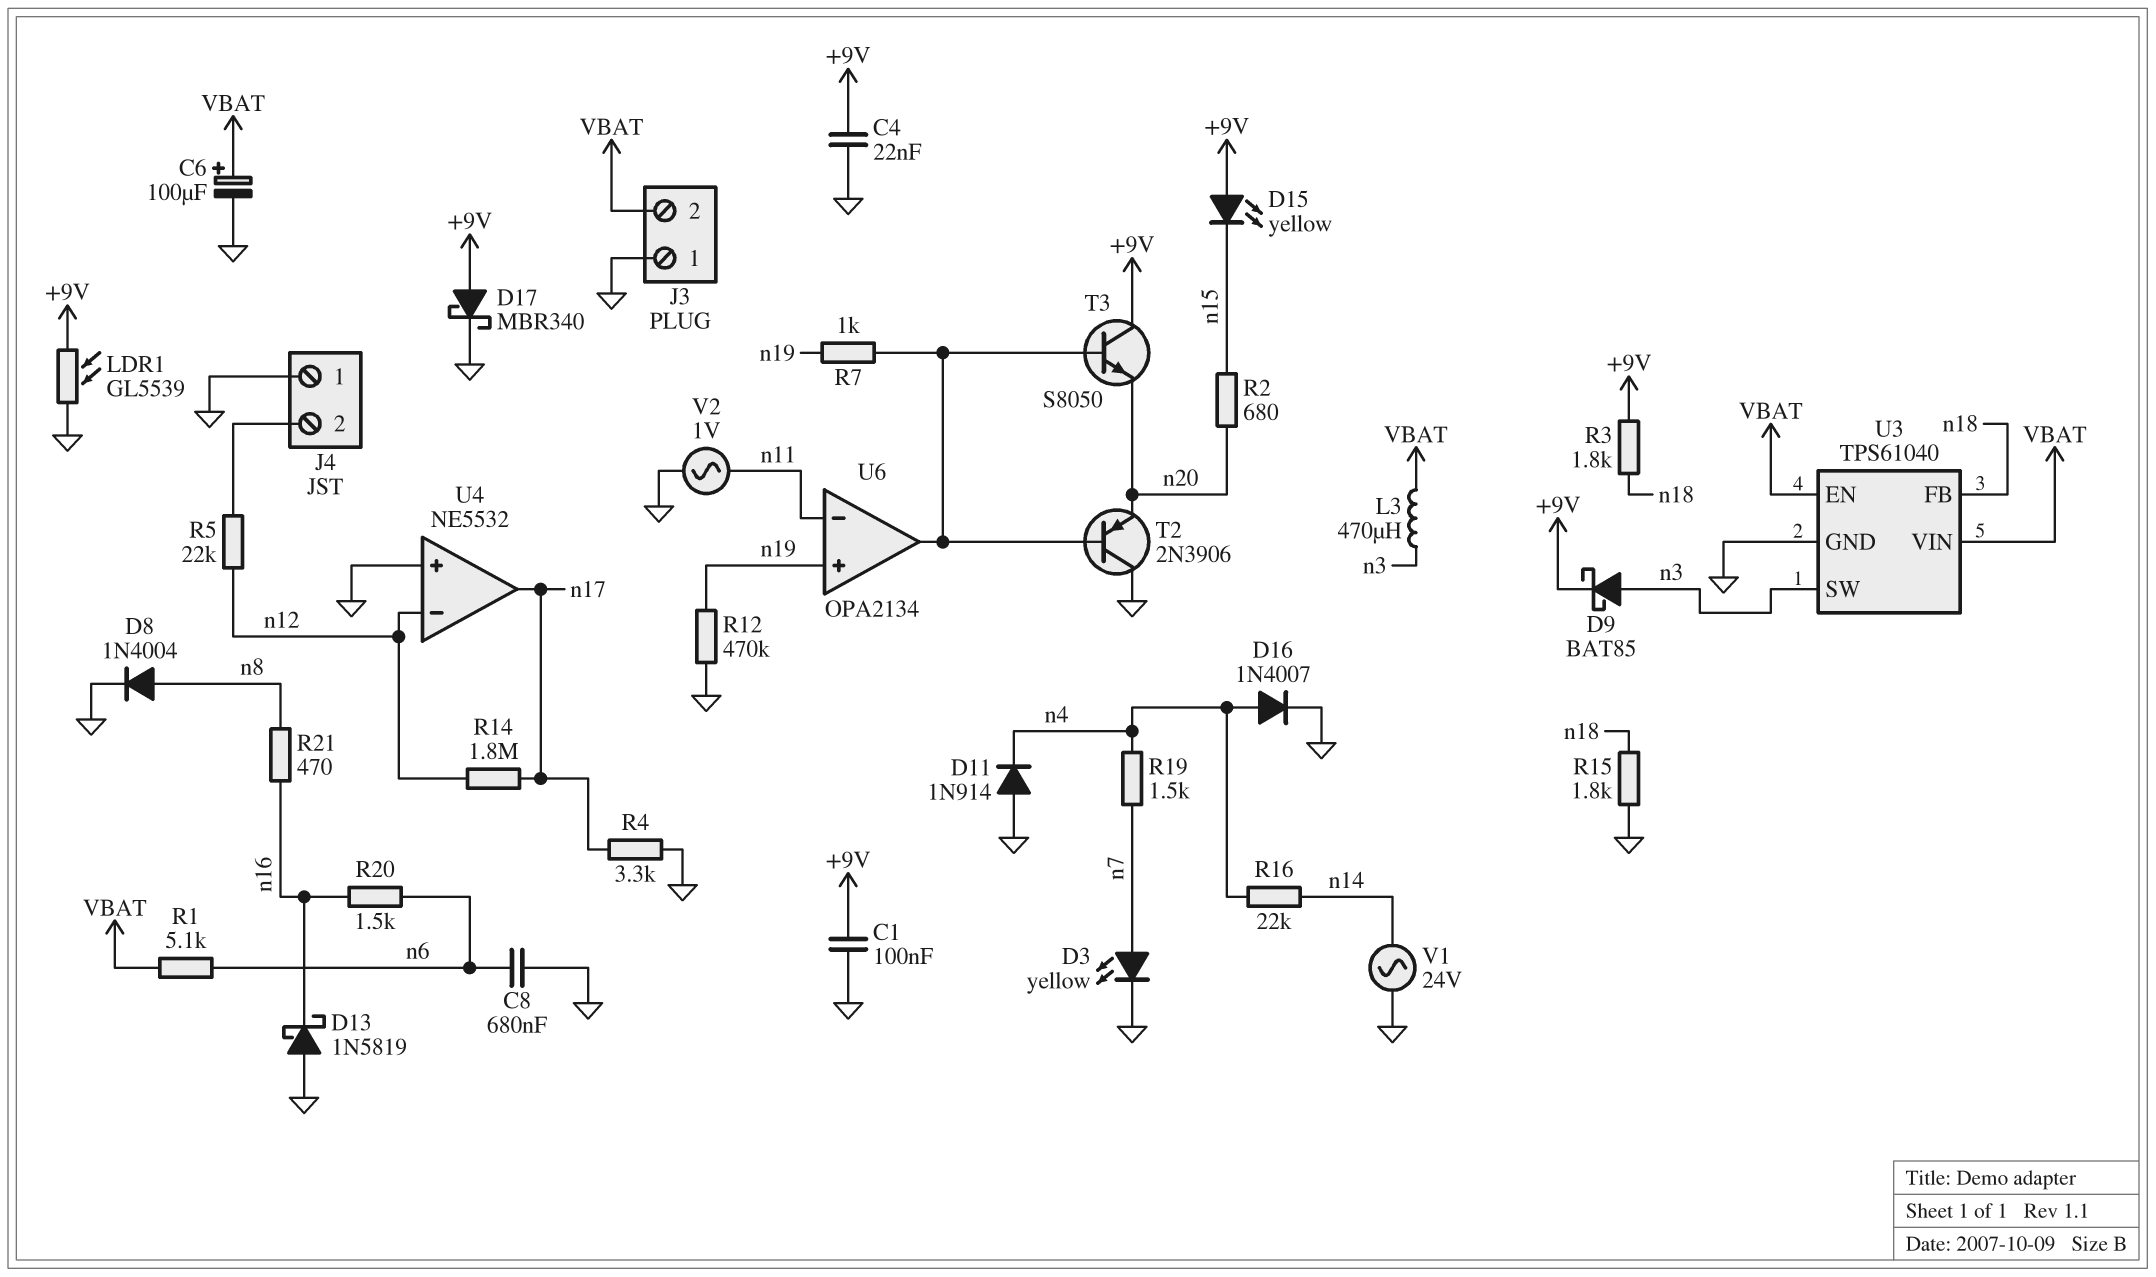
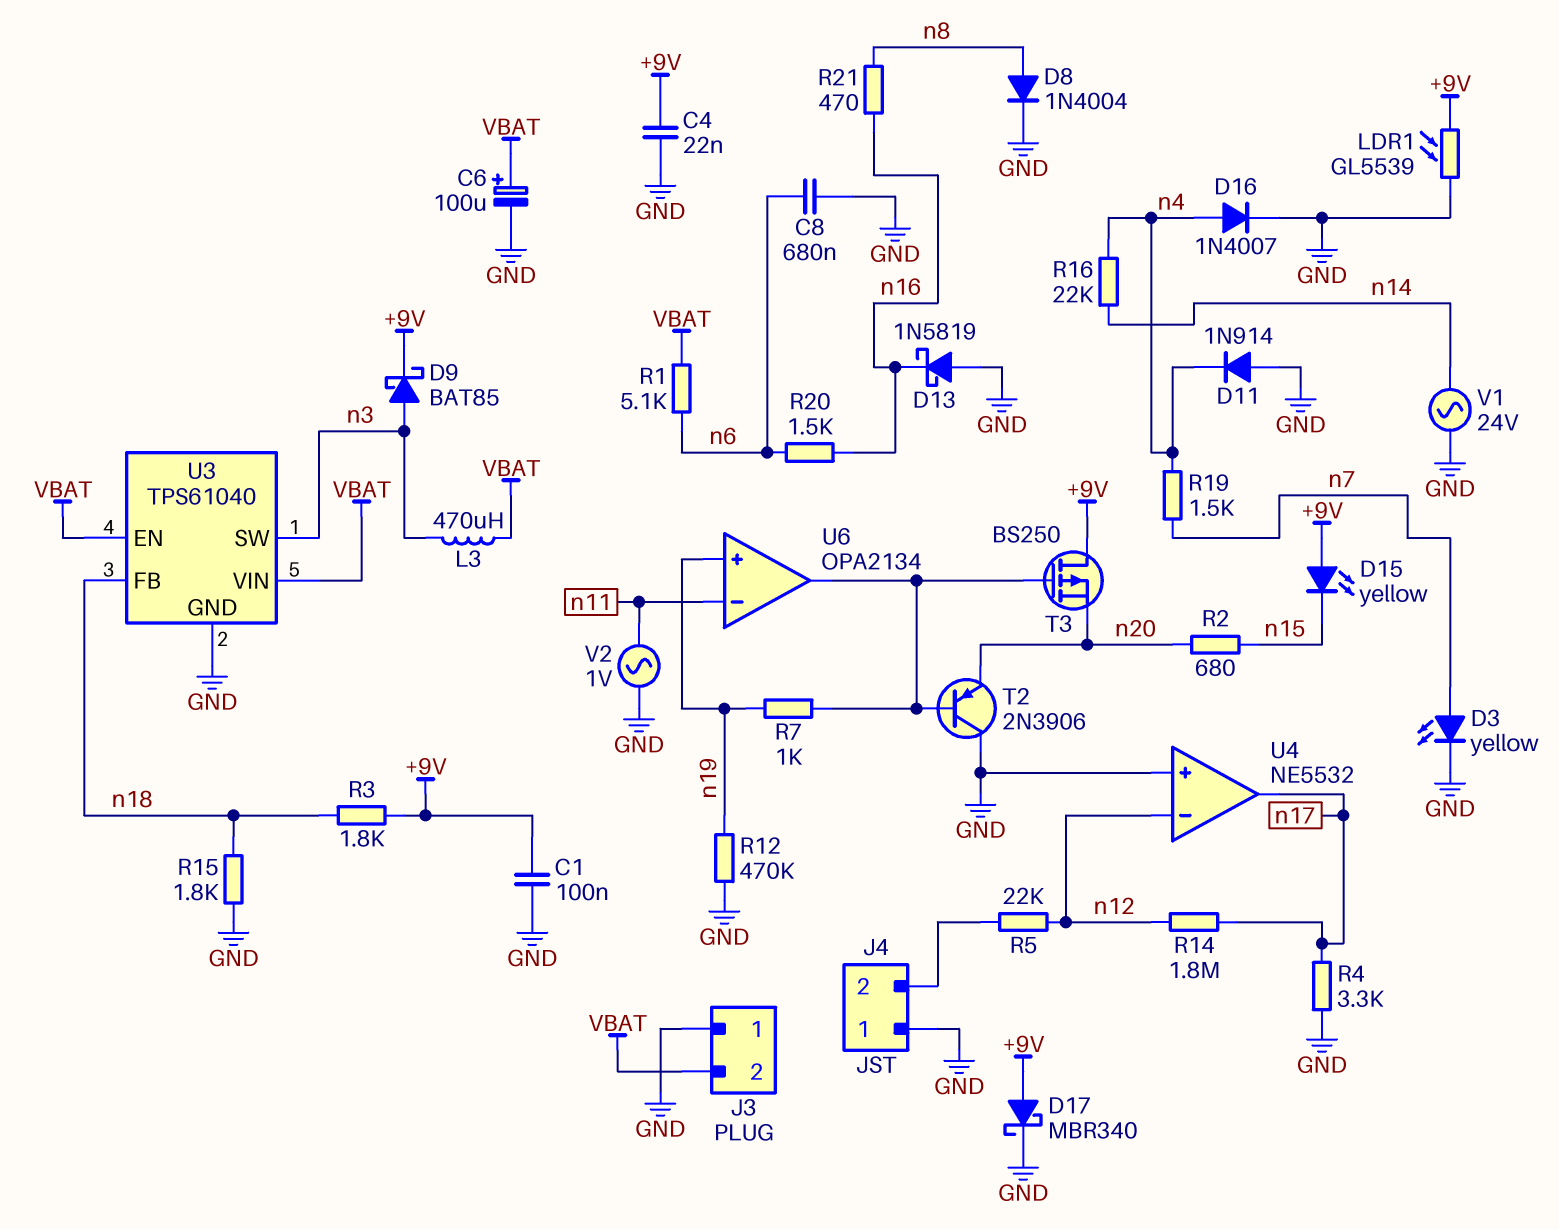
T3: NPN S8050 (B U6/out, C +9V, E n20) -> PMOS BS250 (G U6/out, D +9V, S n20)

